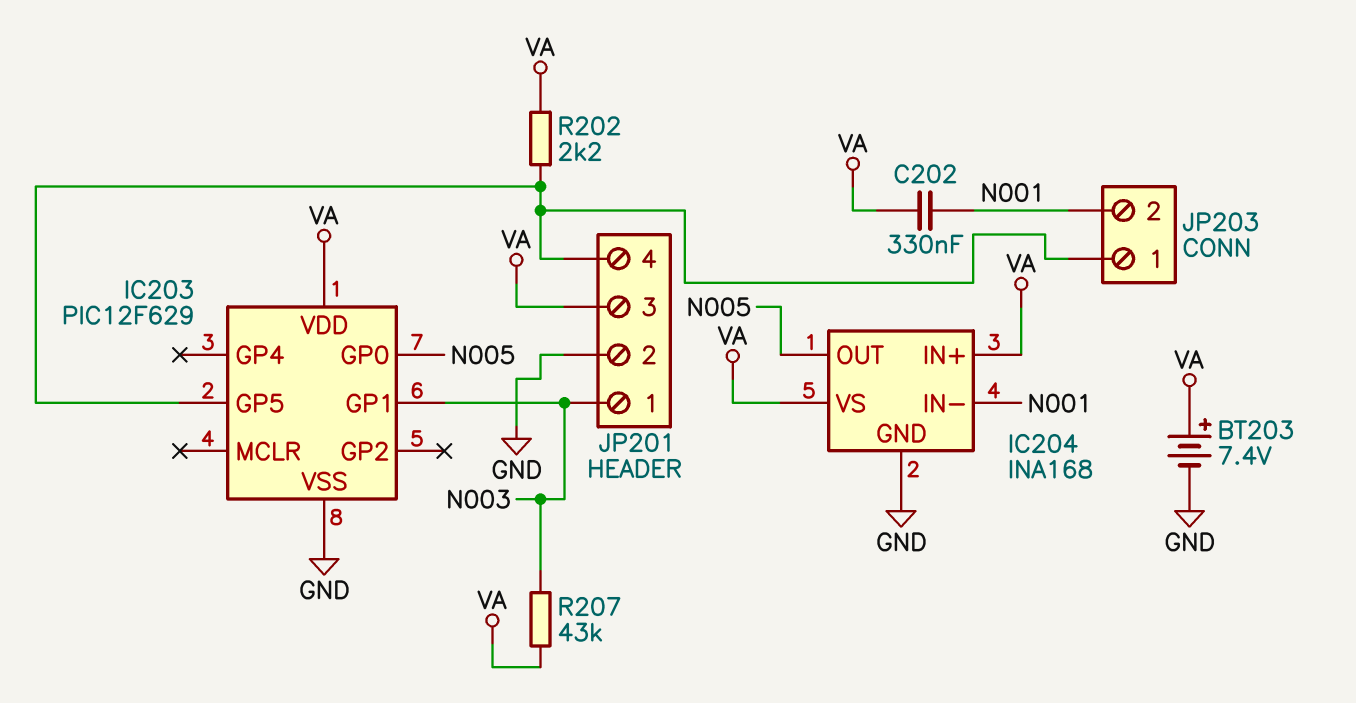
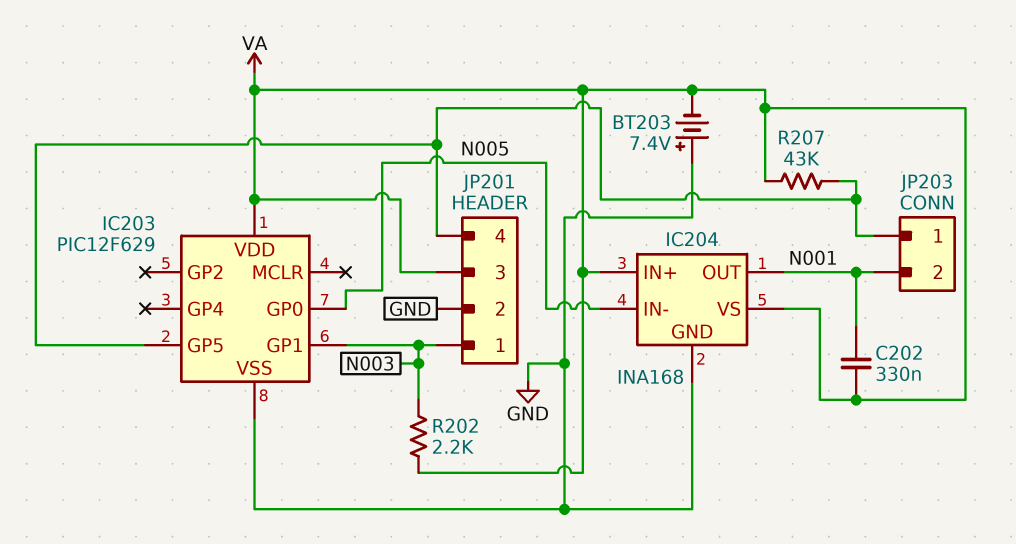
BT203: 7.4V (plus VA, minus GND) -> 7.4V (plus GND, minus VA)
IC204 pin IN-: N001 -> N005
IC204 pin OUT: N005 -> N001
R202: 2.2k (IC203/GP5, VA) -> 2.2k (N003, VA)
R207: 43k (N003, VA) -> 43k (IC203/GP5, VA)

